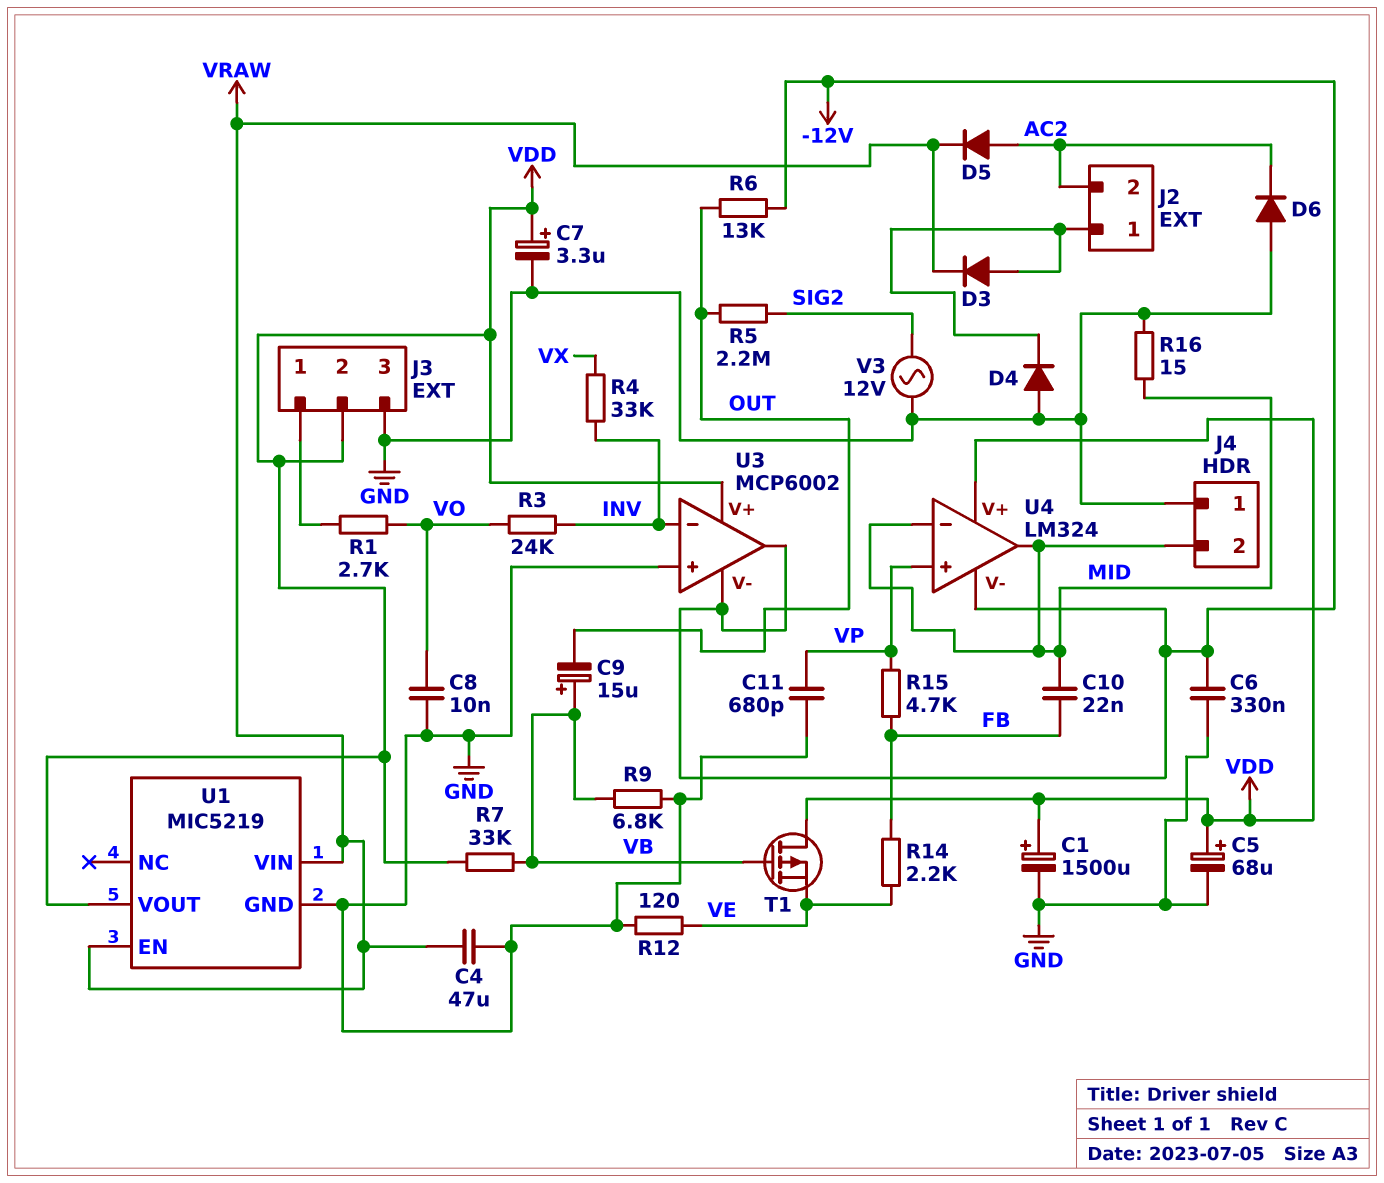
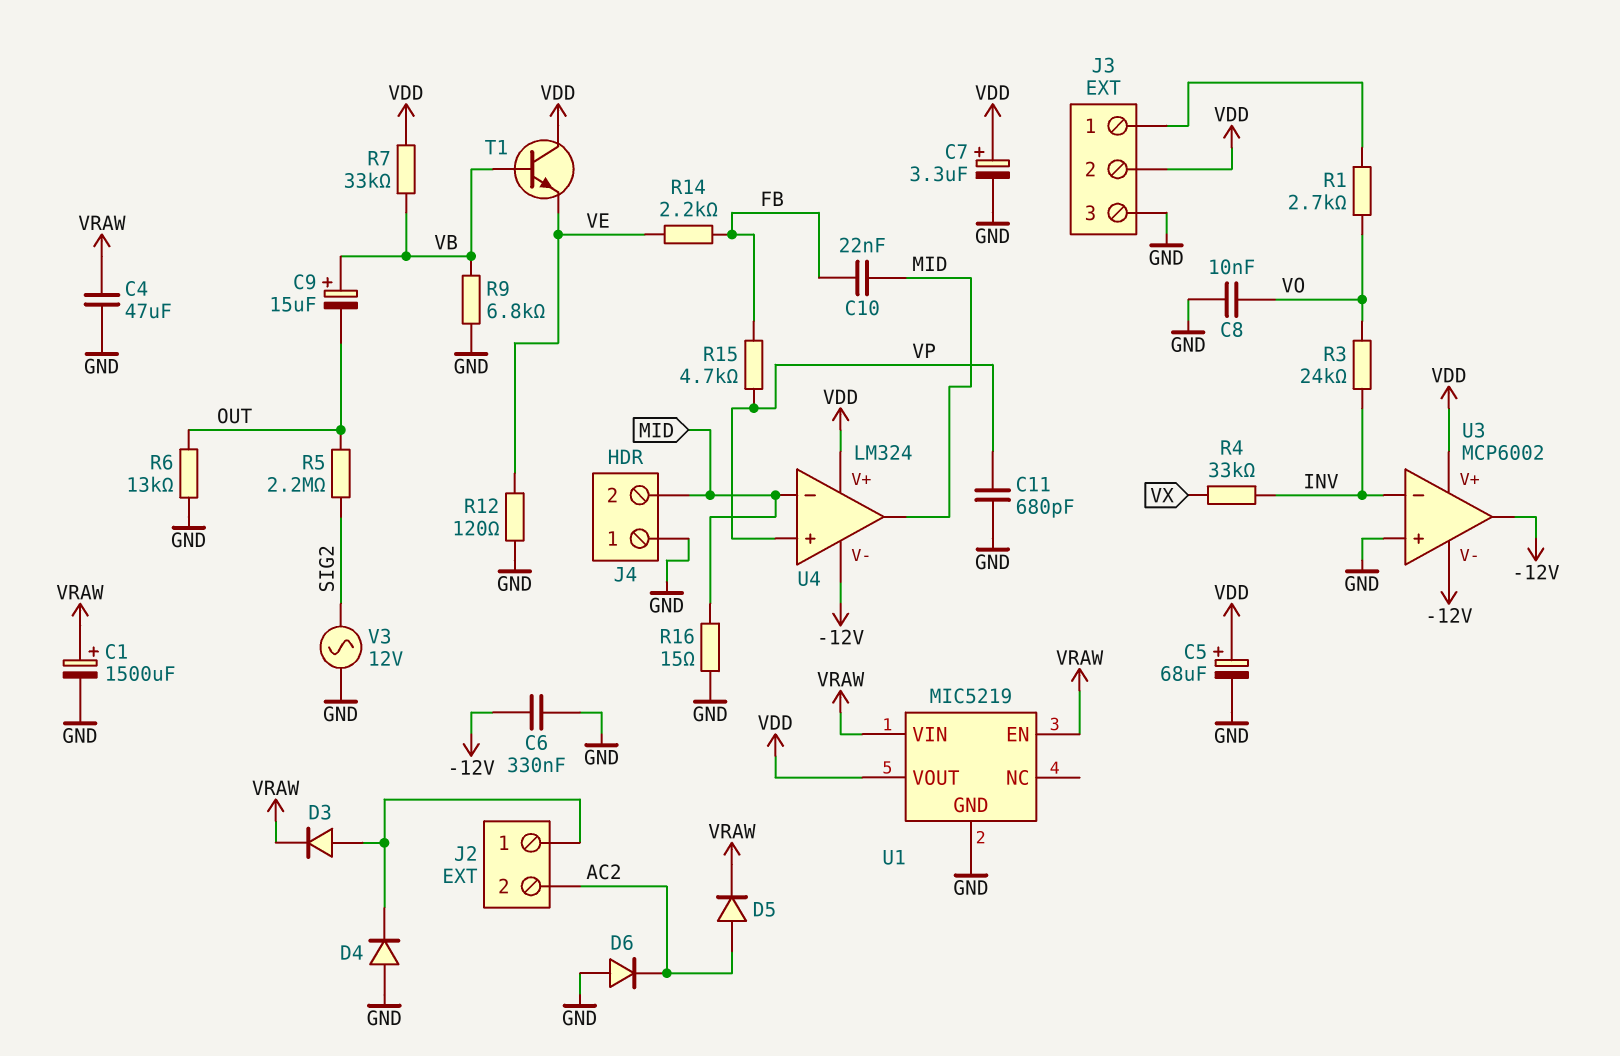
C1: 1500uF (plus VDD, minus GND) -> 1500uF (plus VRAW, minus GND)
R6: 13k (-12V, OUT) -> 13k (GND, OUT)
T1: PMOS (G VB, D VDD, S VE) -> NPN (B VB, C VDD, E VE)

